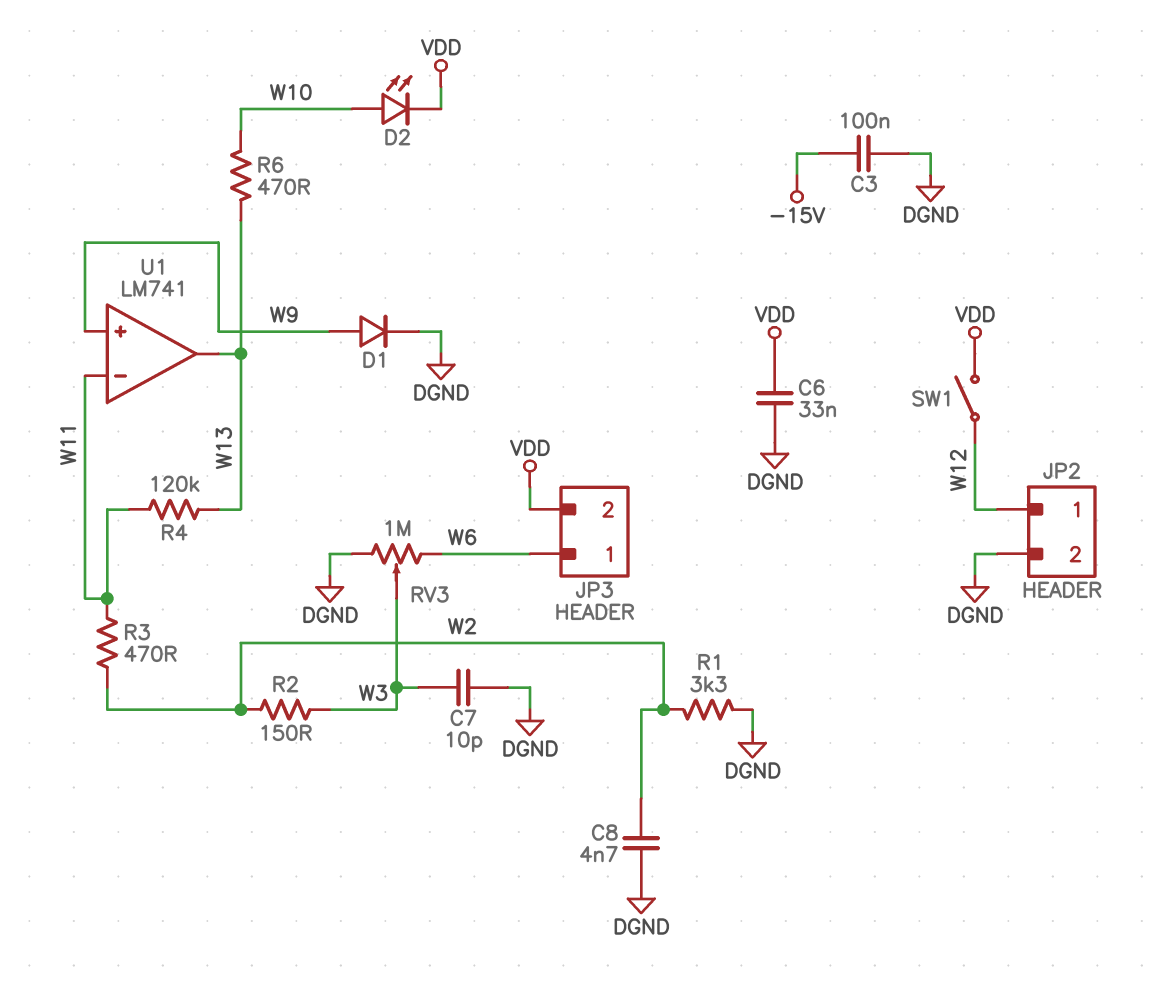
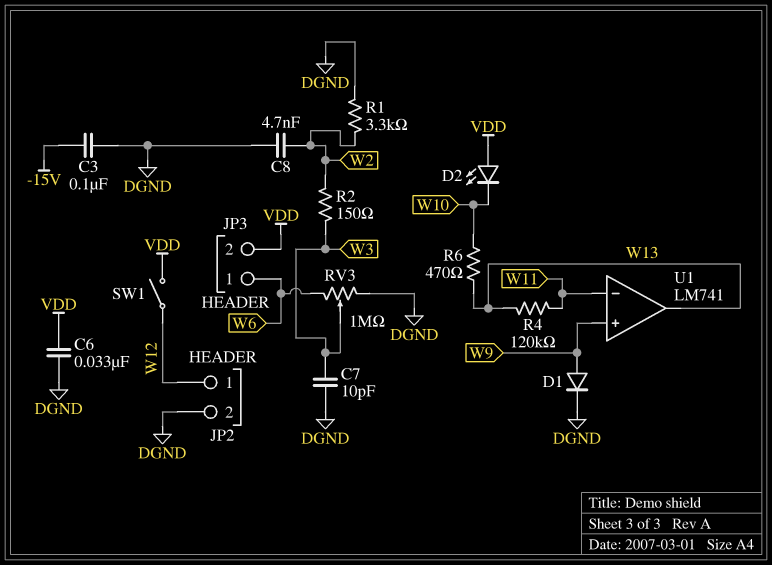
D2: LED (A W10, K VDD) -> LED (A VDD, K W10)
R3: 470 (W2, W11) -> none

